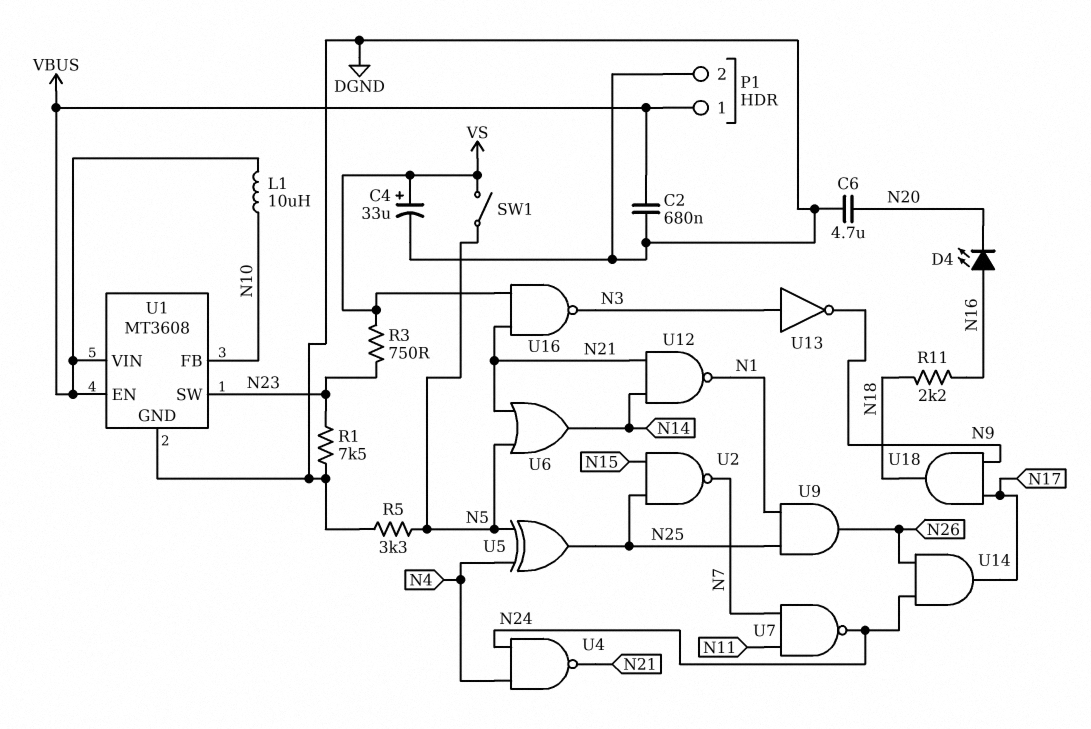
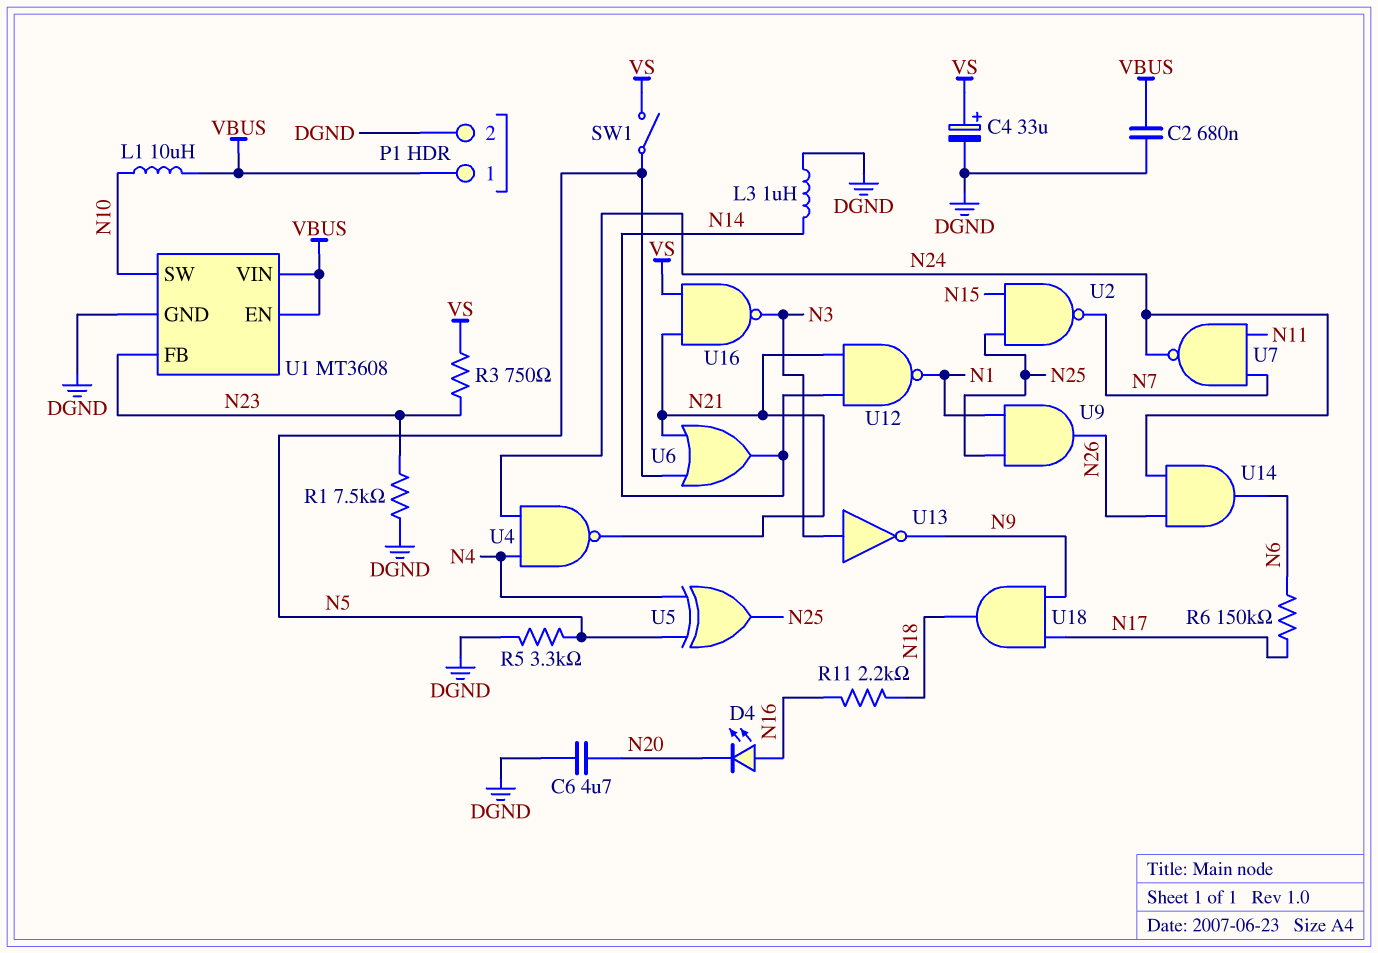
L3: none -> 1uH (DGND, N14)
R6: none -> 150k (N6, N17)
U1 pin FB: N10 -> N23
U1 pin SW: N23 -> N10
U14: AND (in N24, in N26, out N17) -> AND (in N24, in N26, out N6)

